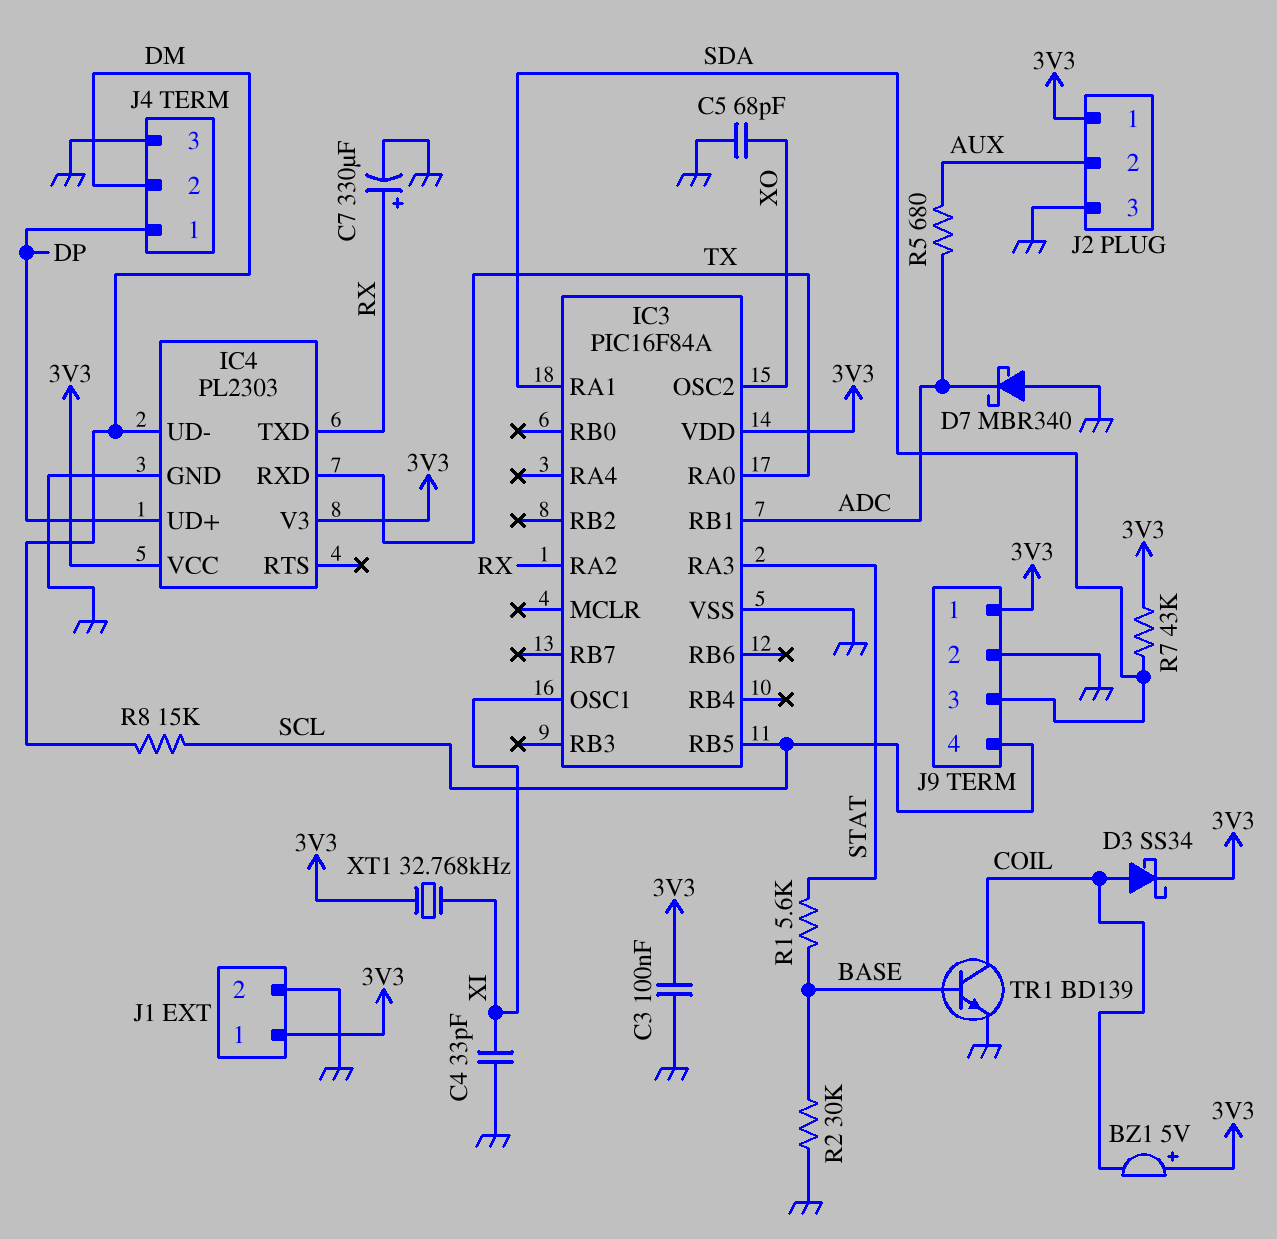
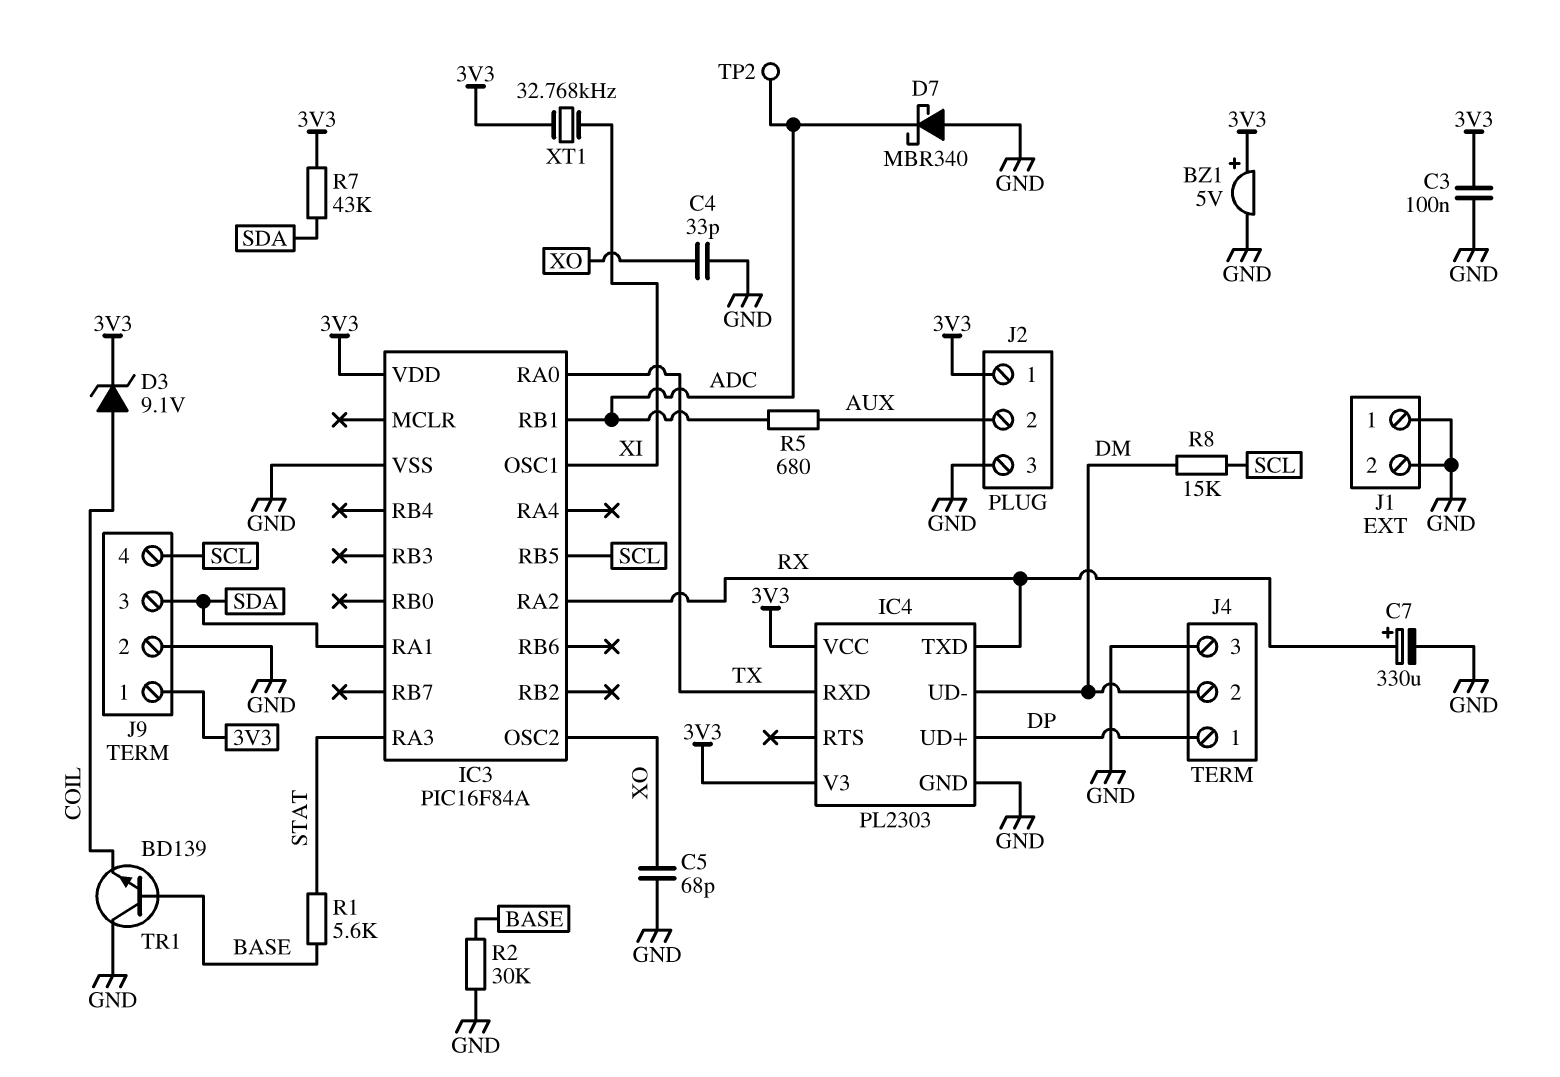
BZ1: buzzer 5V (plus 3V3, minus COIL) -> buzzer 5V (plus 3V3, minus GND)
C4: 33pF (GND, XI) -> 33pF (GND, XO)
D3: schottky SS34 (A COIL, K 3V3) -> zener 9.1V (A COIL, K 3V3)
J1 pin 1: 3V3 -> GND
TP2: none -> test point (ADC)
TR1: NPN BD139 (B BASE, C COIL, E GND) -> NPN BD139 (B BASE, C GND, E COIL)

